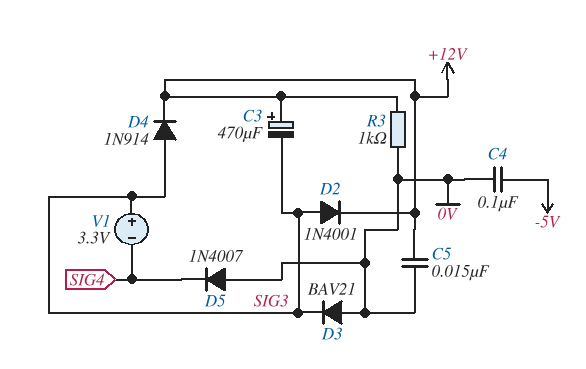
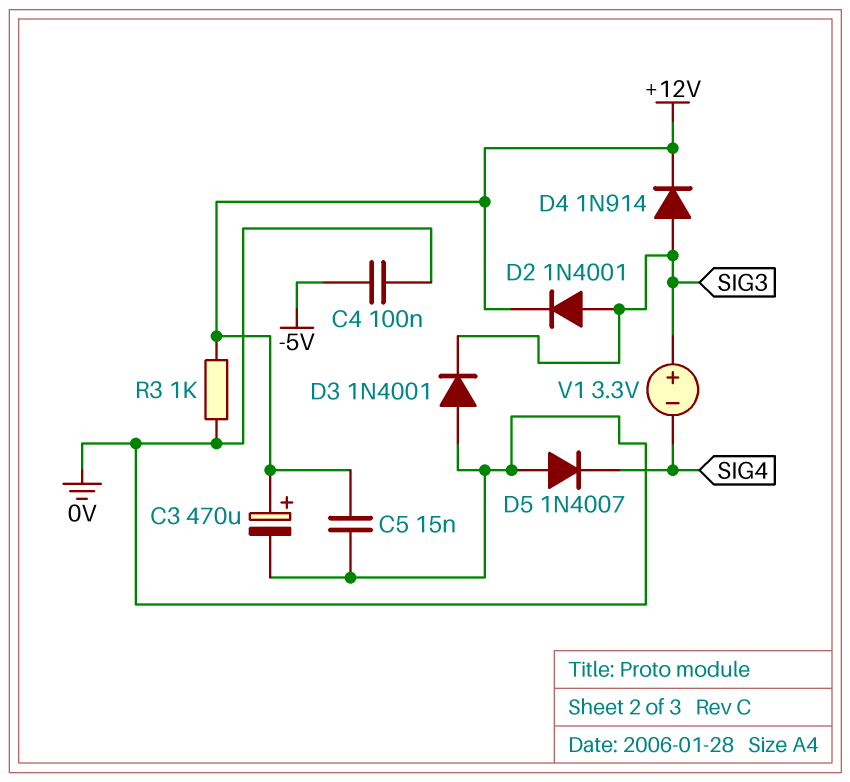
C3: 470uF (plus +12V, minus SIG3) -> 470uF (plus +12V, minus 0V)
D3: diode BAV21 (A 0V, K SIG3) -> diode 1N4001 (A 0V, K SIG3)

